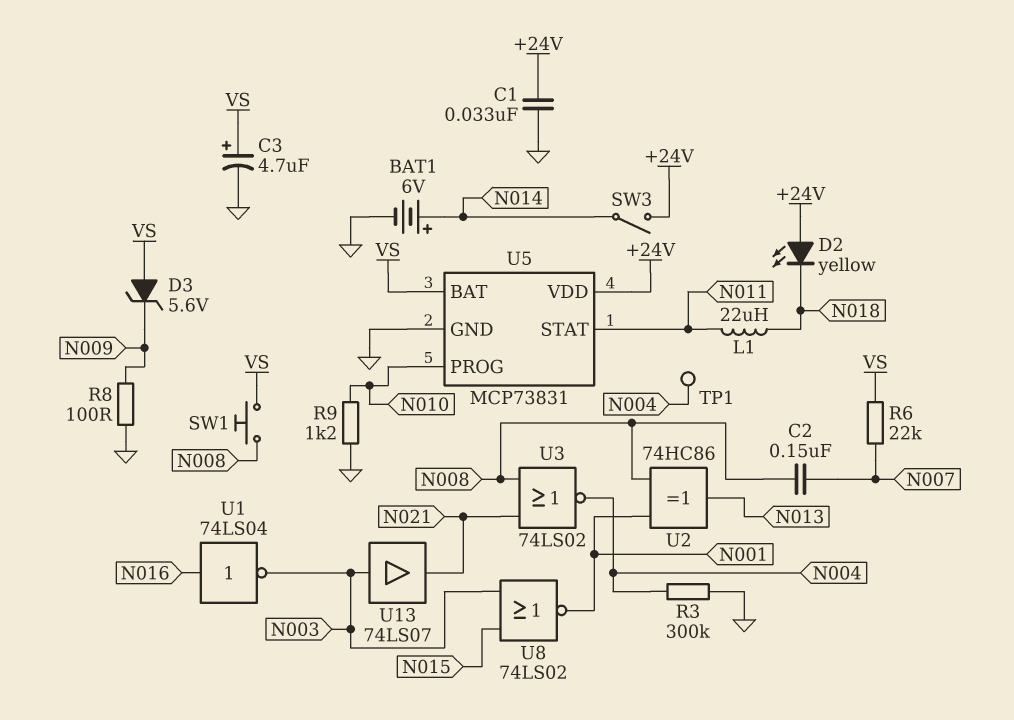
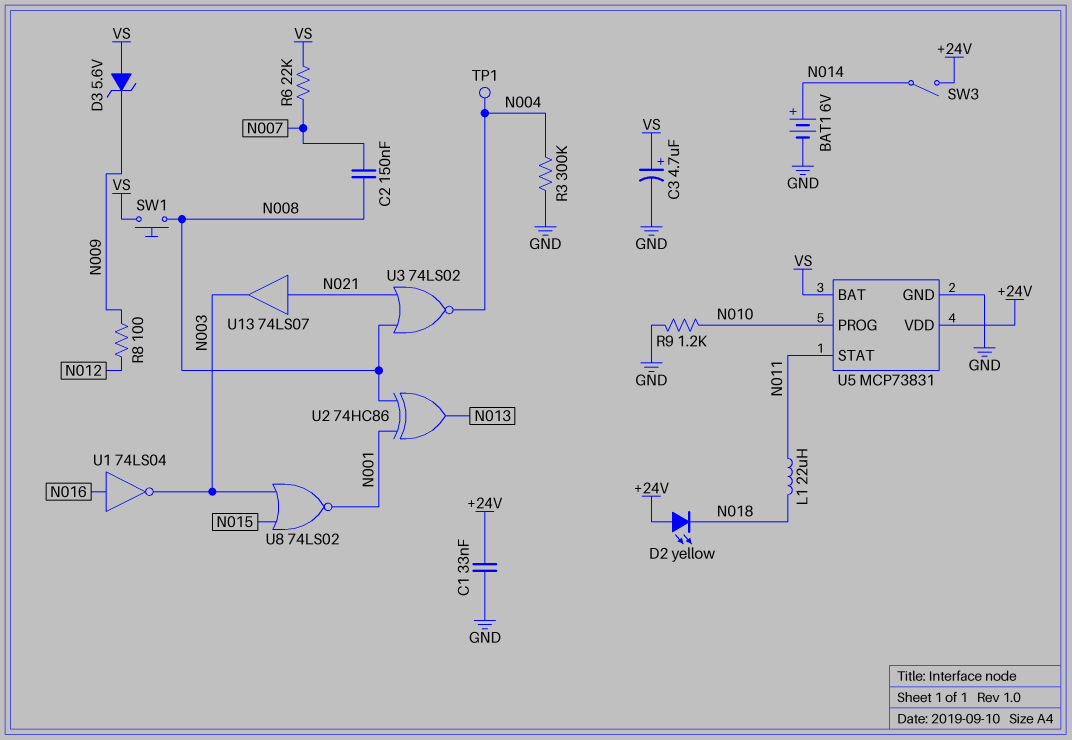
R8: 100 (GND, N009) -> 100 (N009, N012)
U13: buffer 74LS07 (in N003, out N021) -> buffer 74LS07 (in N021, out N003)

